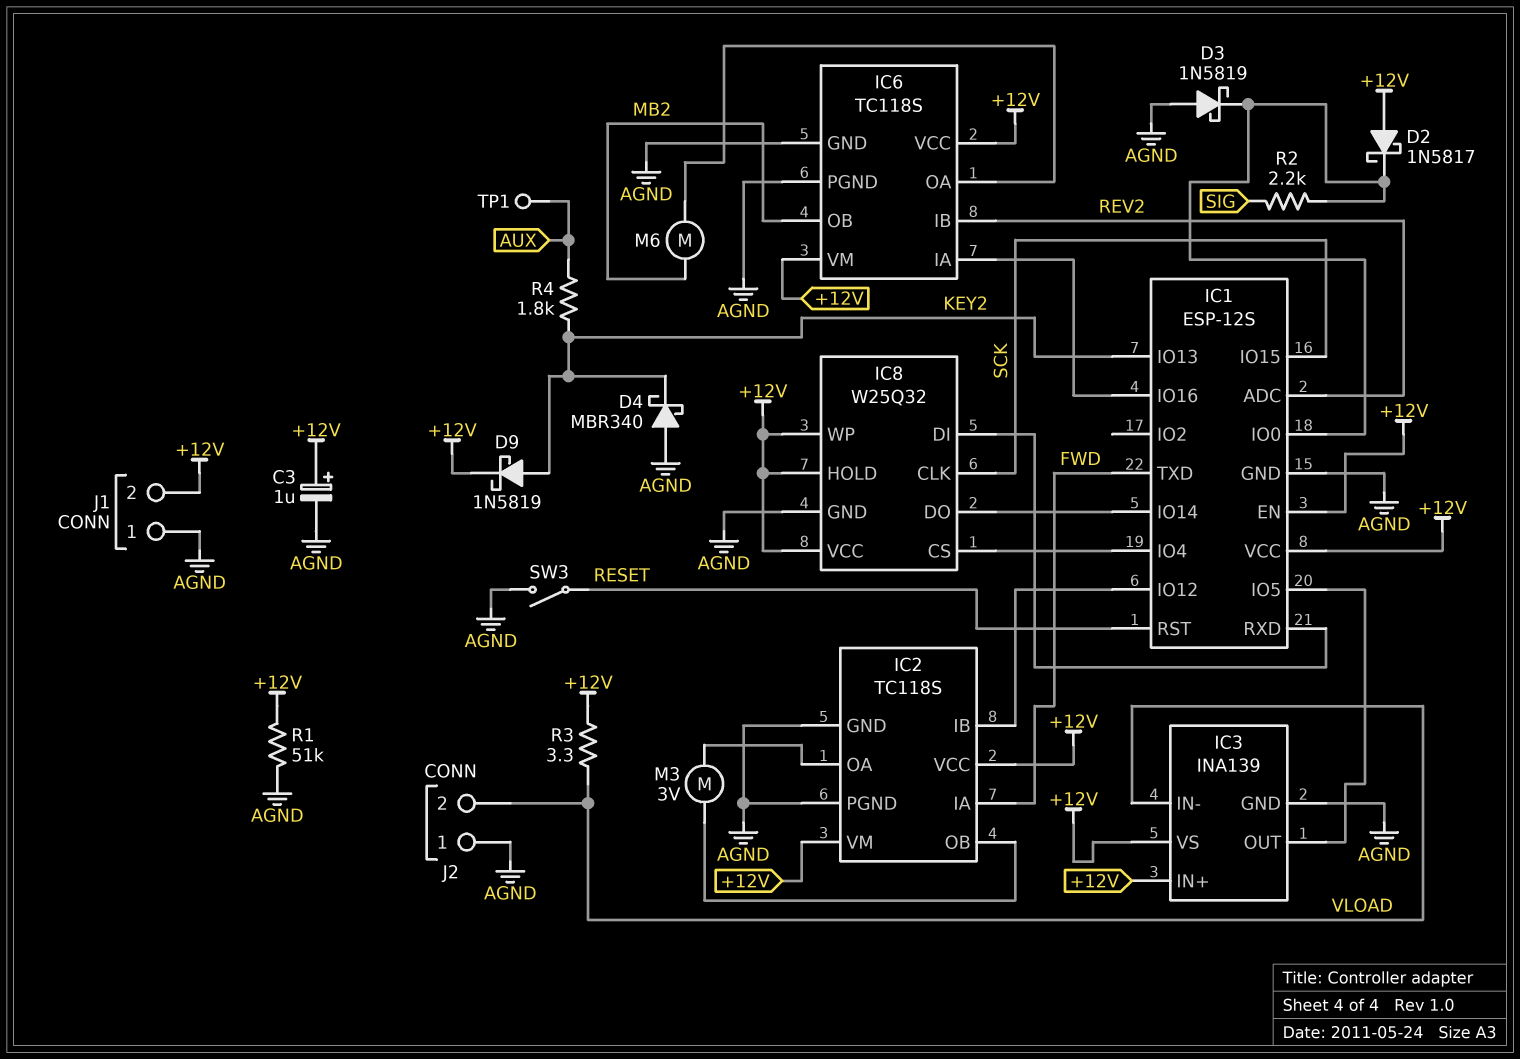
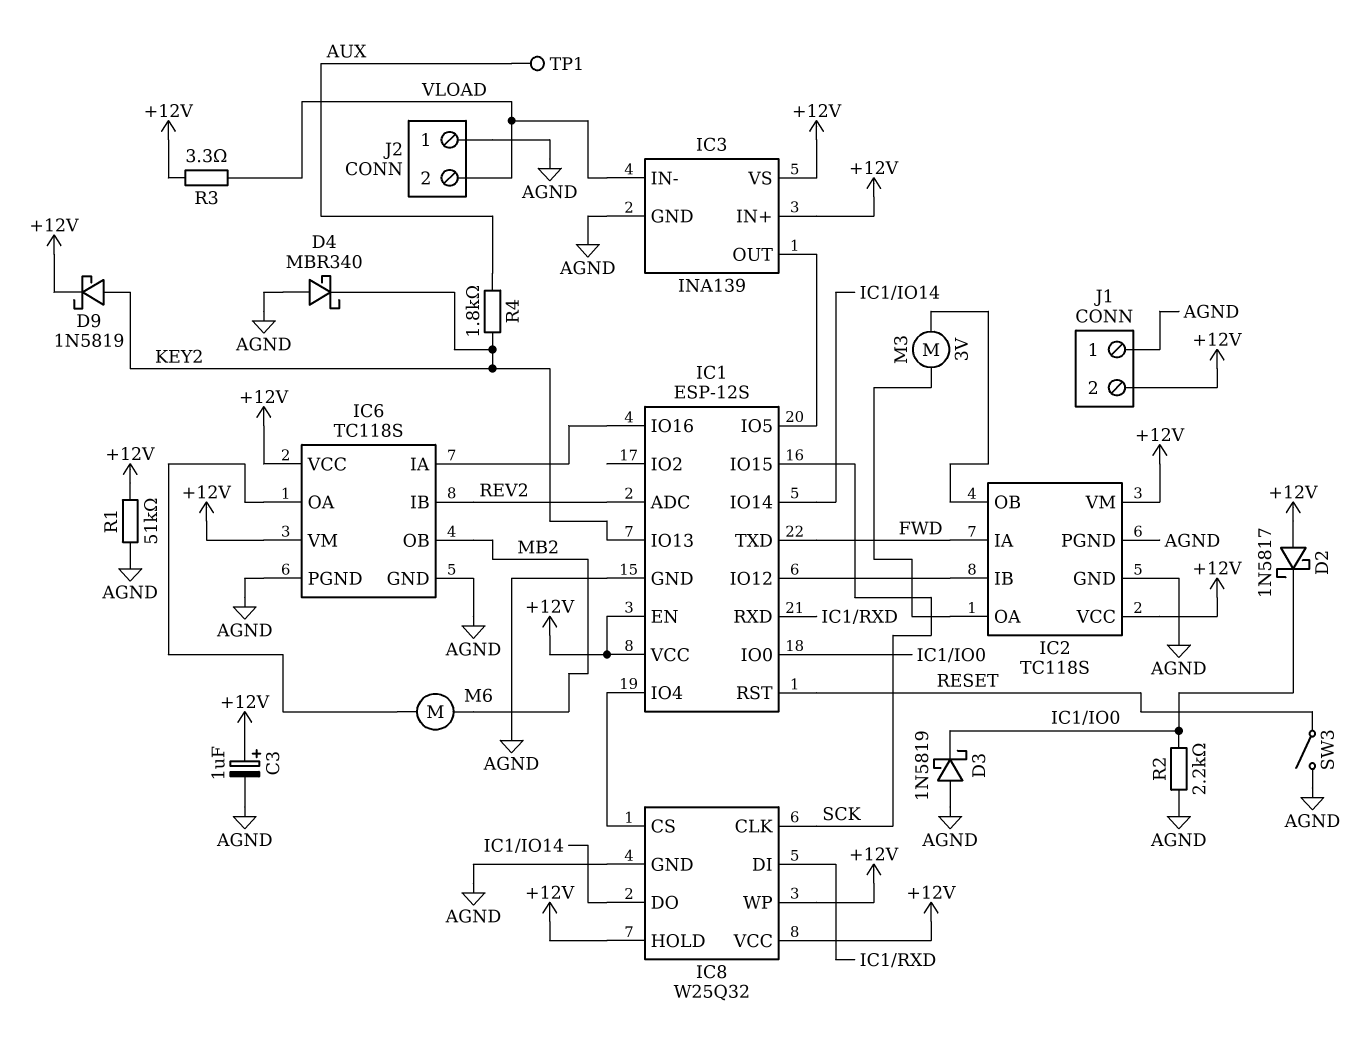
R2: 2.2k (IC1/IO0, SIG) -> 2.2k (AGND, IC1/IO0)

